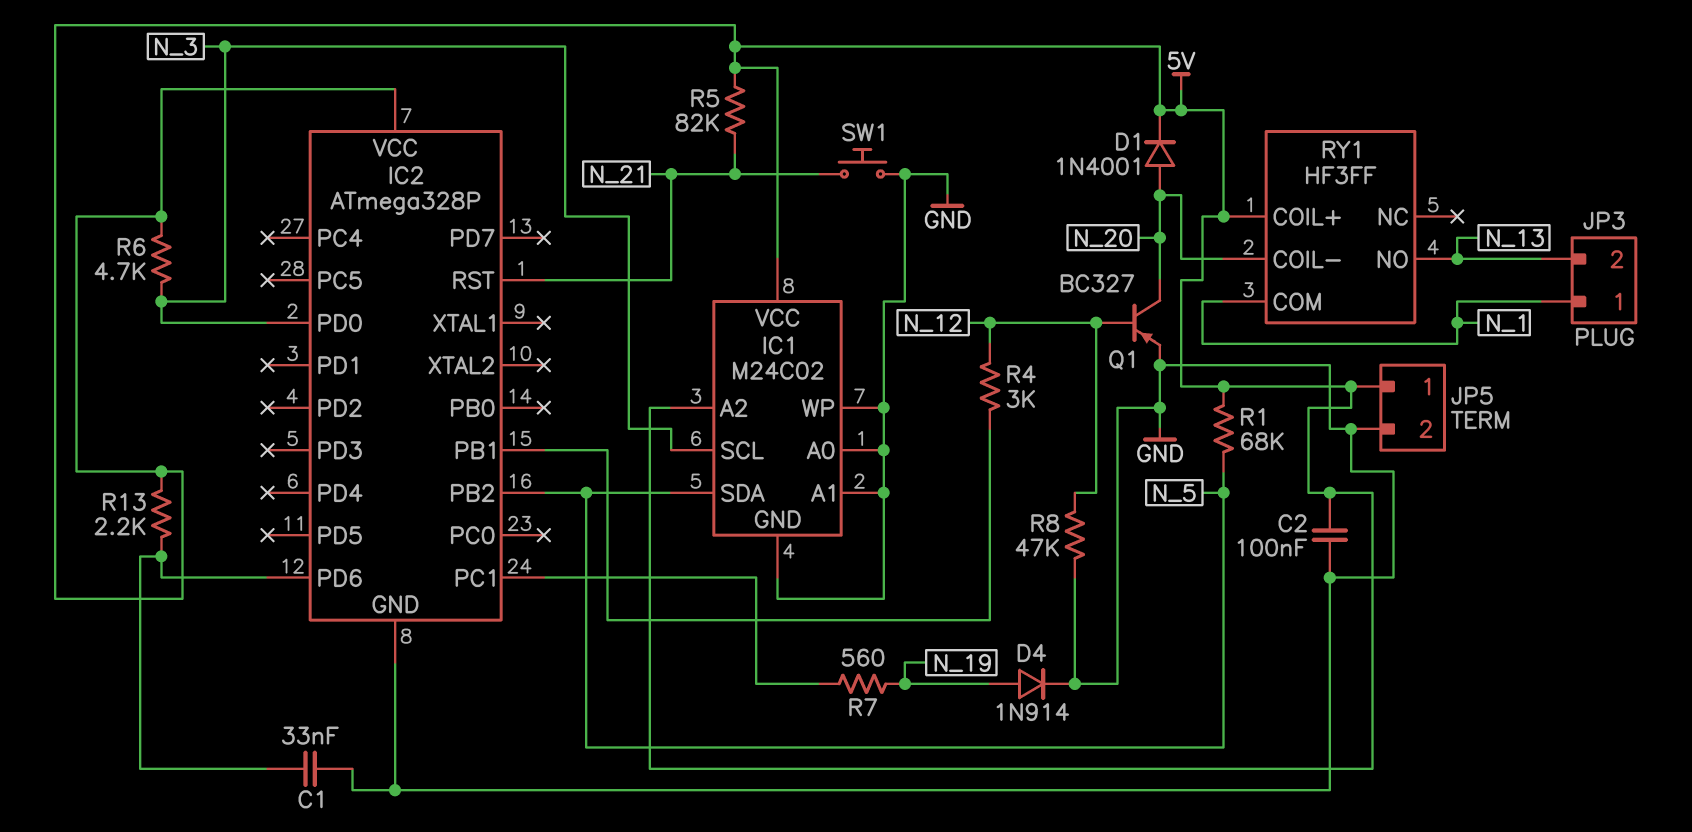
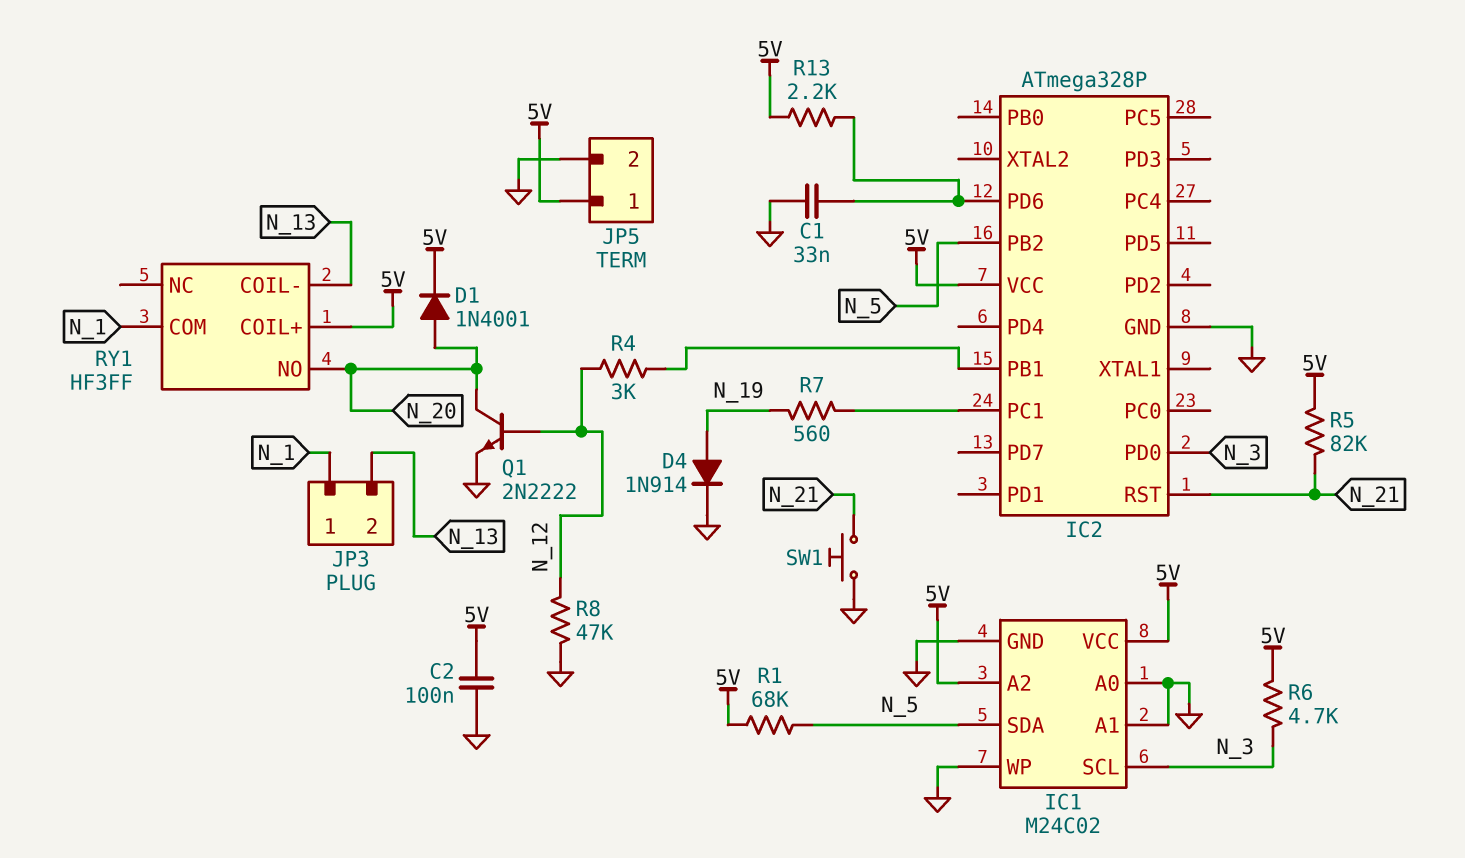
Q1: PNP BC327 (B N_12, C N_20, E GND) -> NPN 2N2222 (B N_12, C N_20, E GND)
RY1 pin COIL-: N_20 -> N_13
RY1 pin NO: N_13 -> N_20

